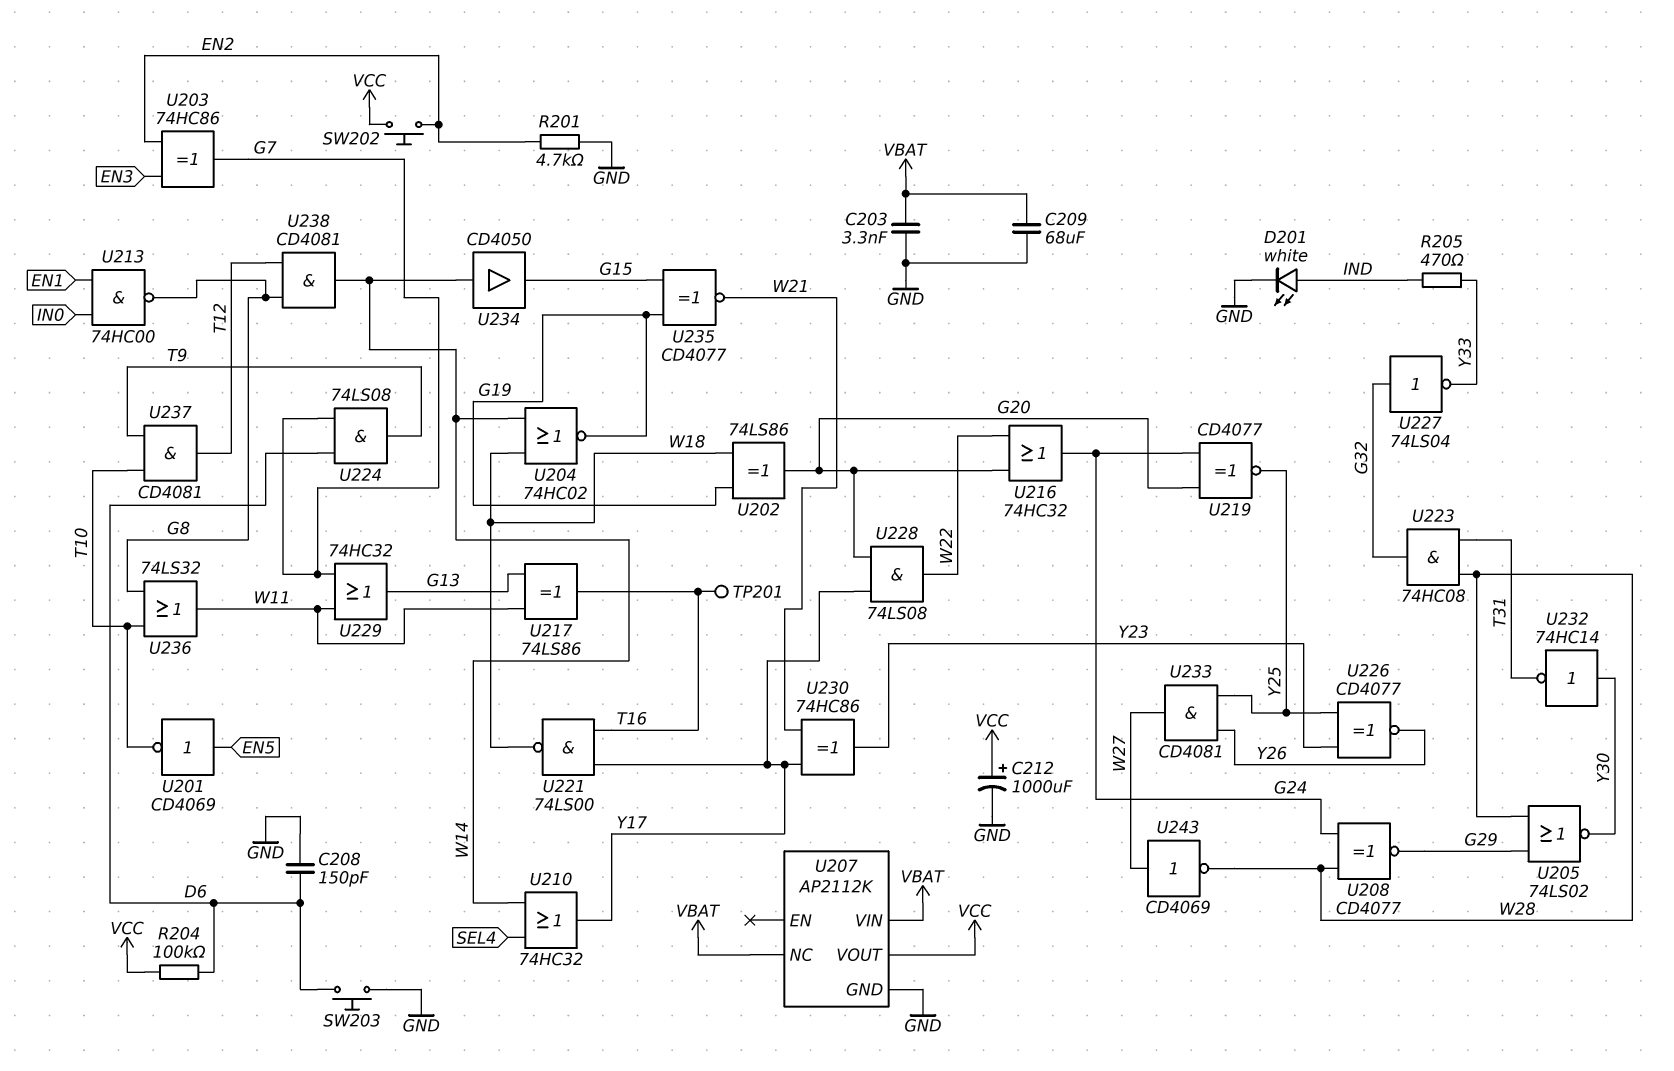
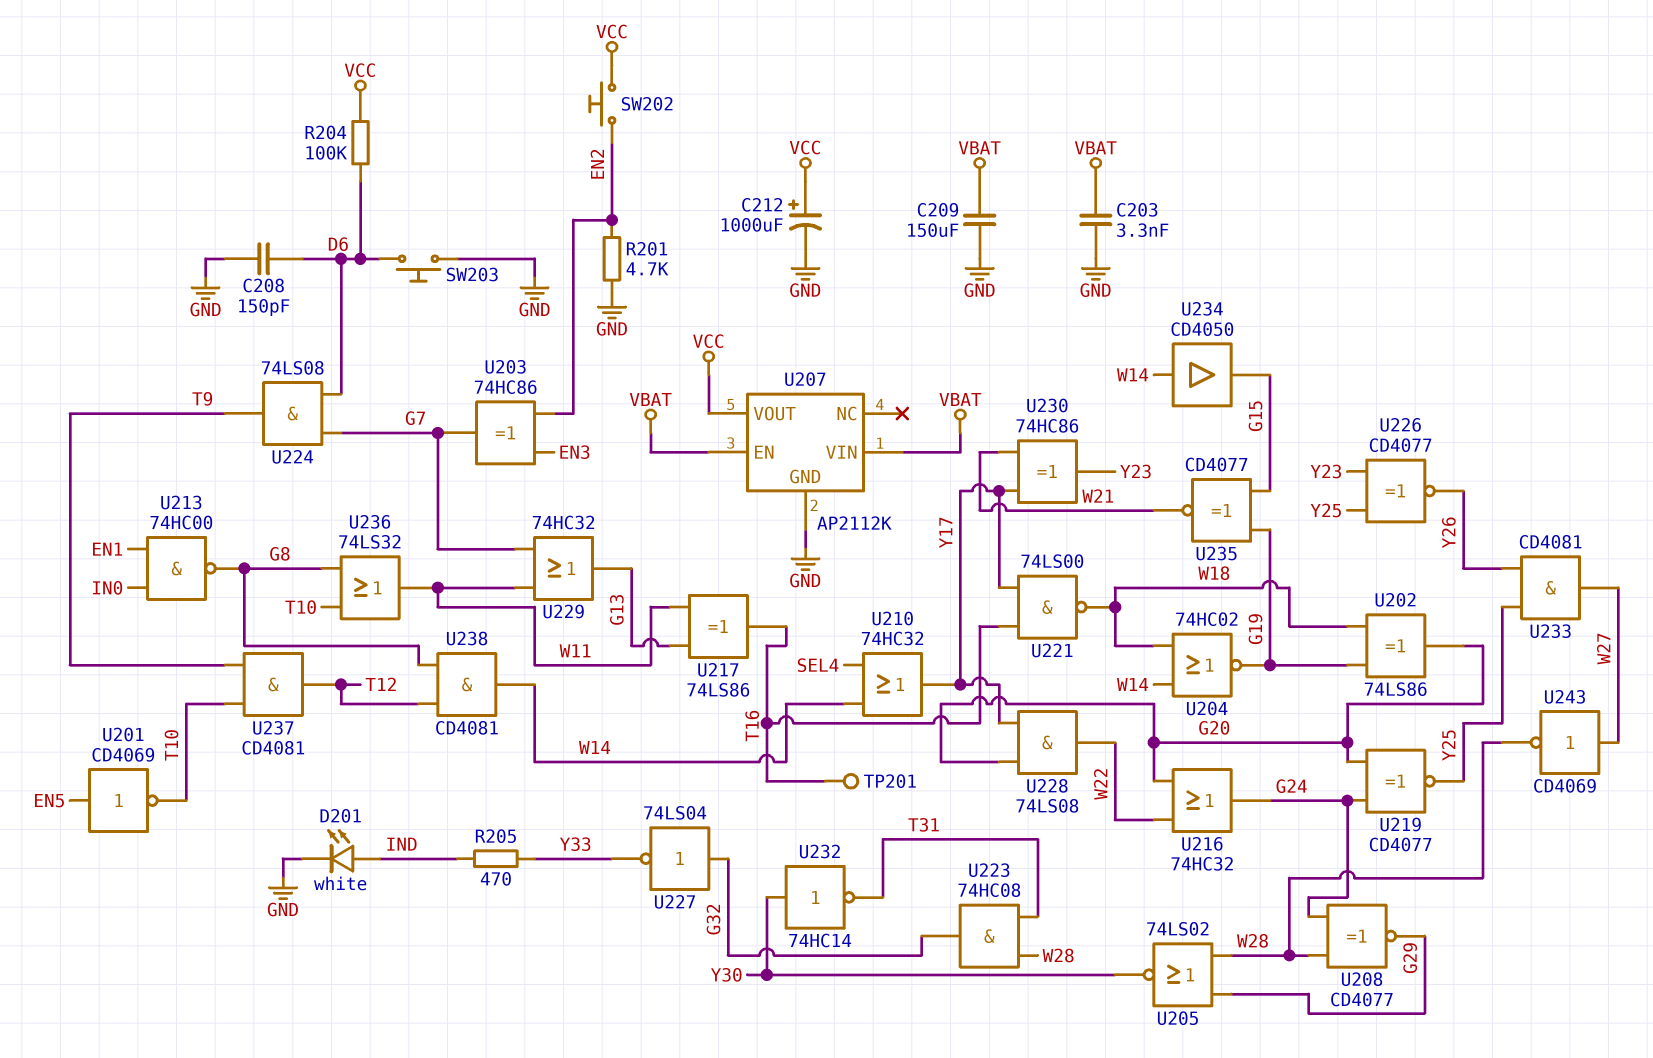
C209: 68uF (GND, VBAT) -> 150uF (GND, VBAT)
U207 pin EN: none -> VBAT
U207 pin NC: VBAT -> none

